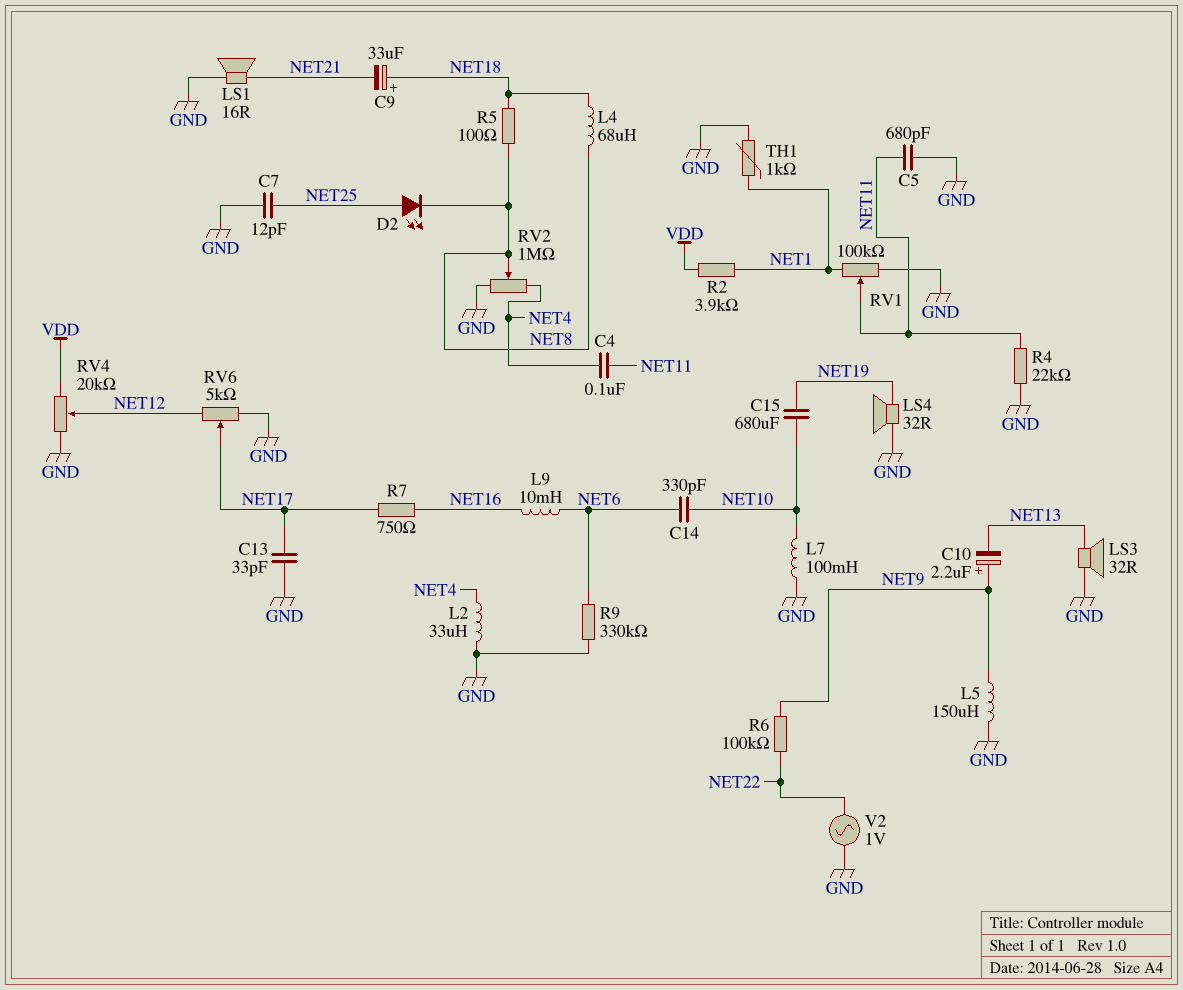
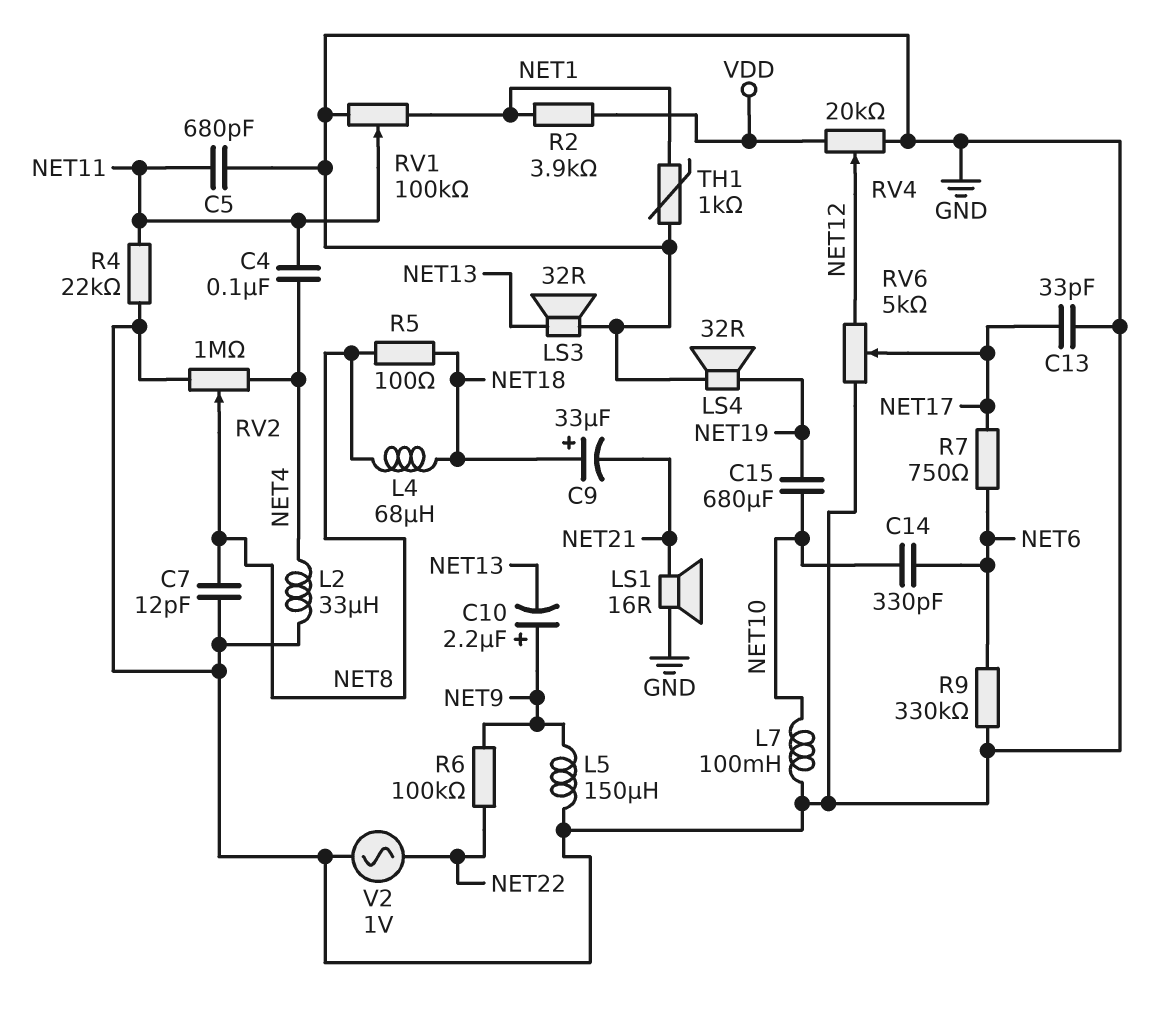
C7: 12pF (GND, NET25) -> 12pF (GND, NET8)
D2: LED (A NET25, K NET8) -> none
L9: 10mH (NET6, NET16) -> none
R7: 750 (NET16, NET17) -> 750 (NET6, NET17)

